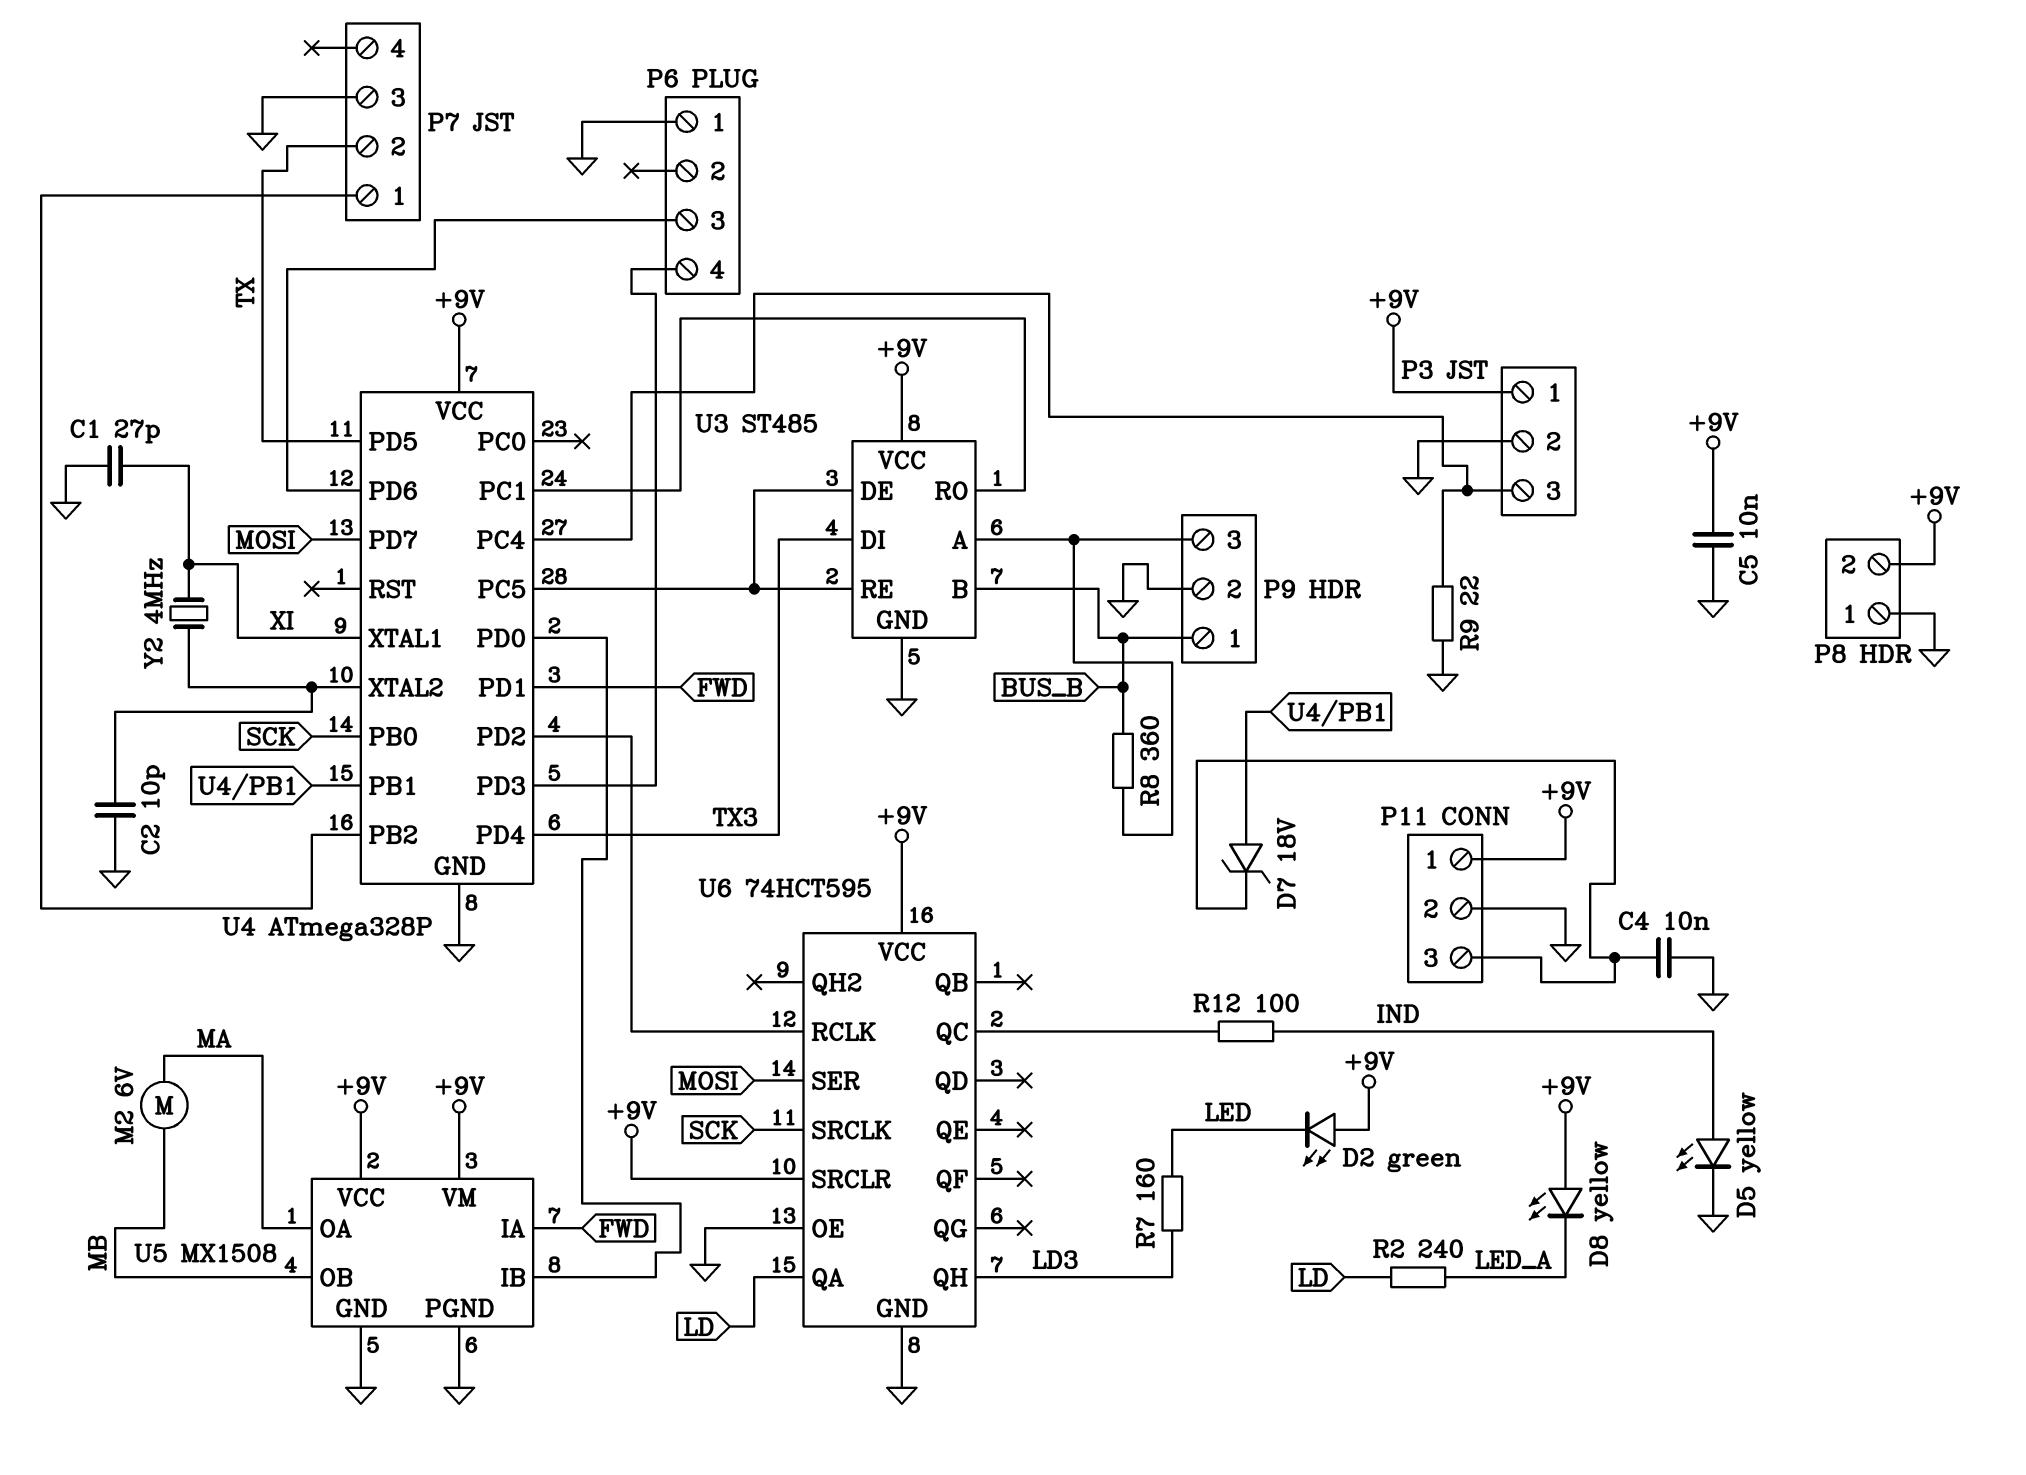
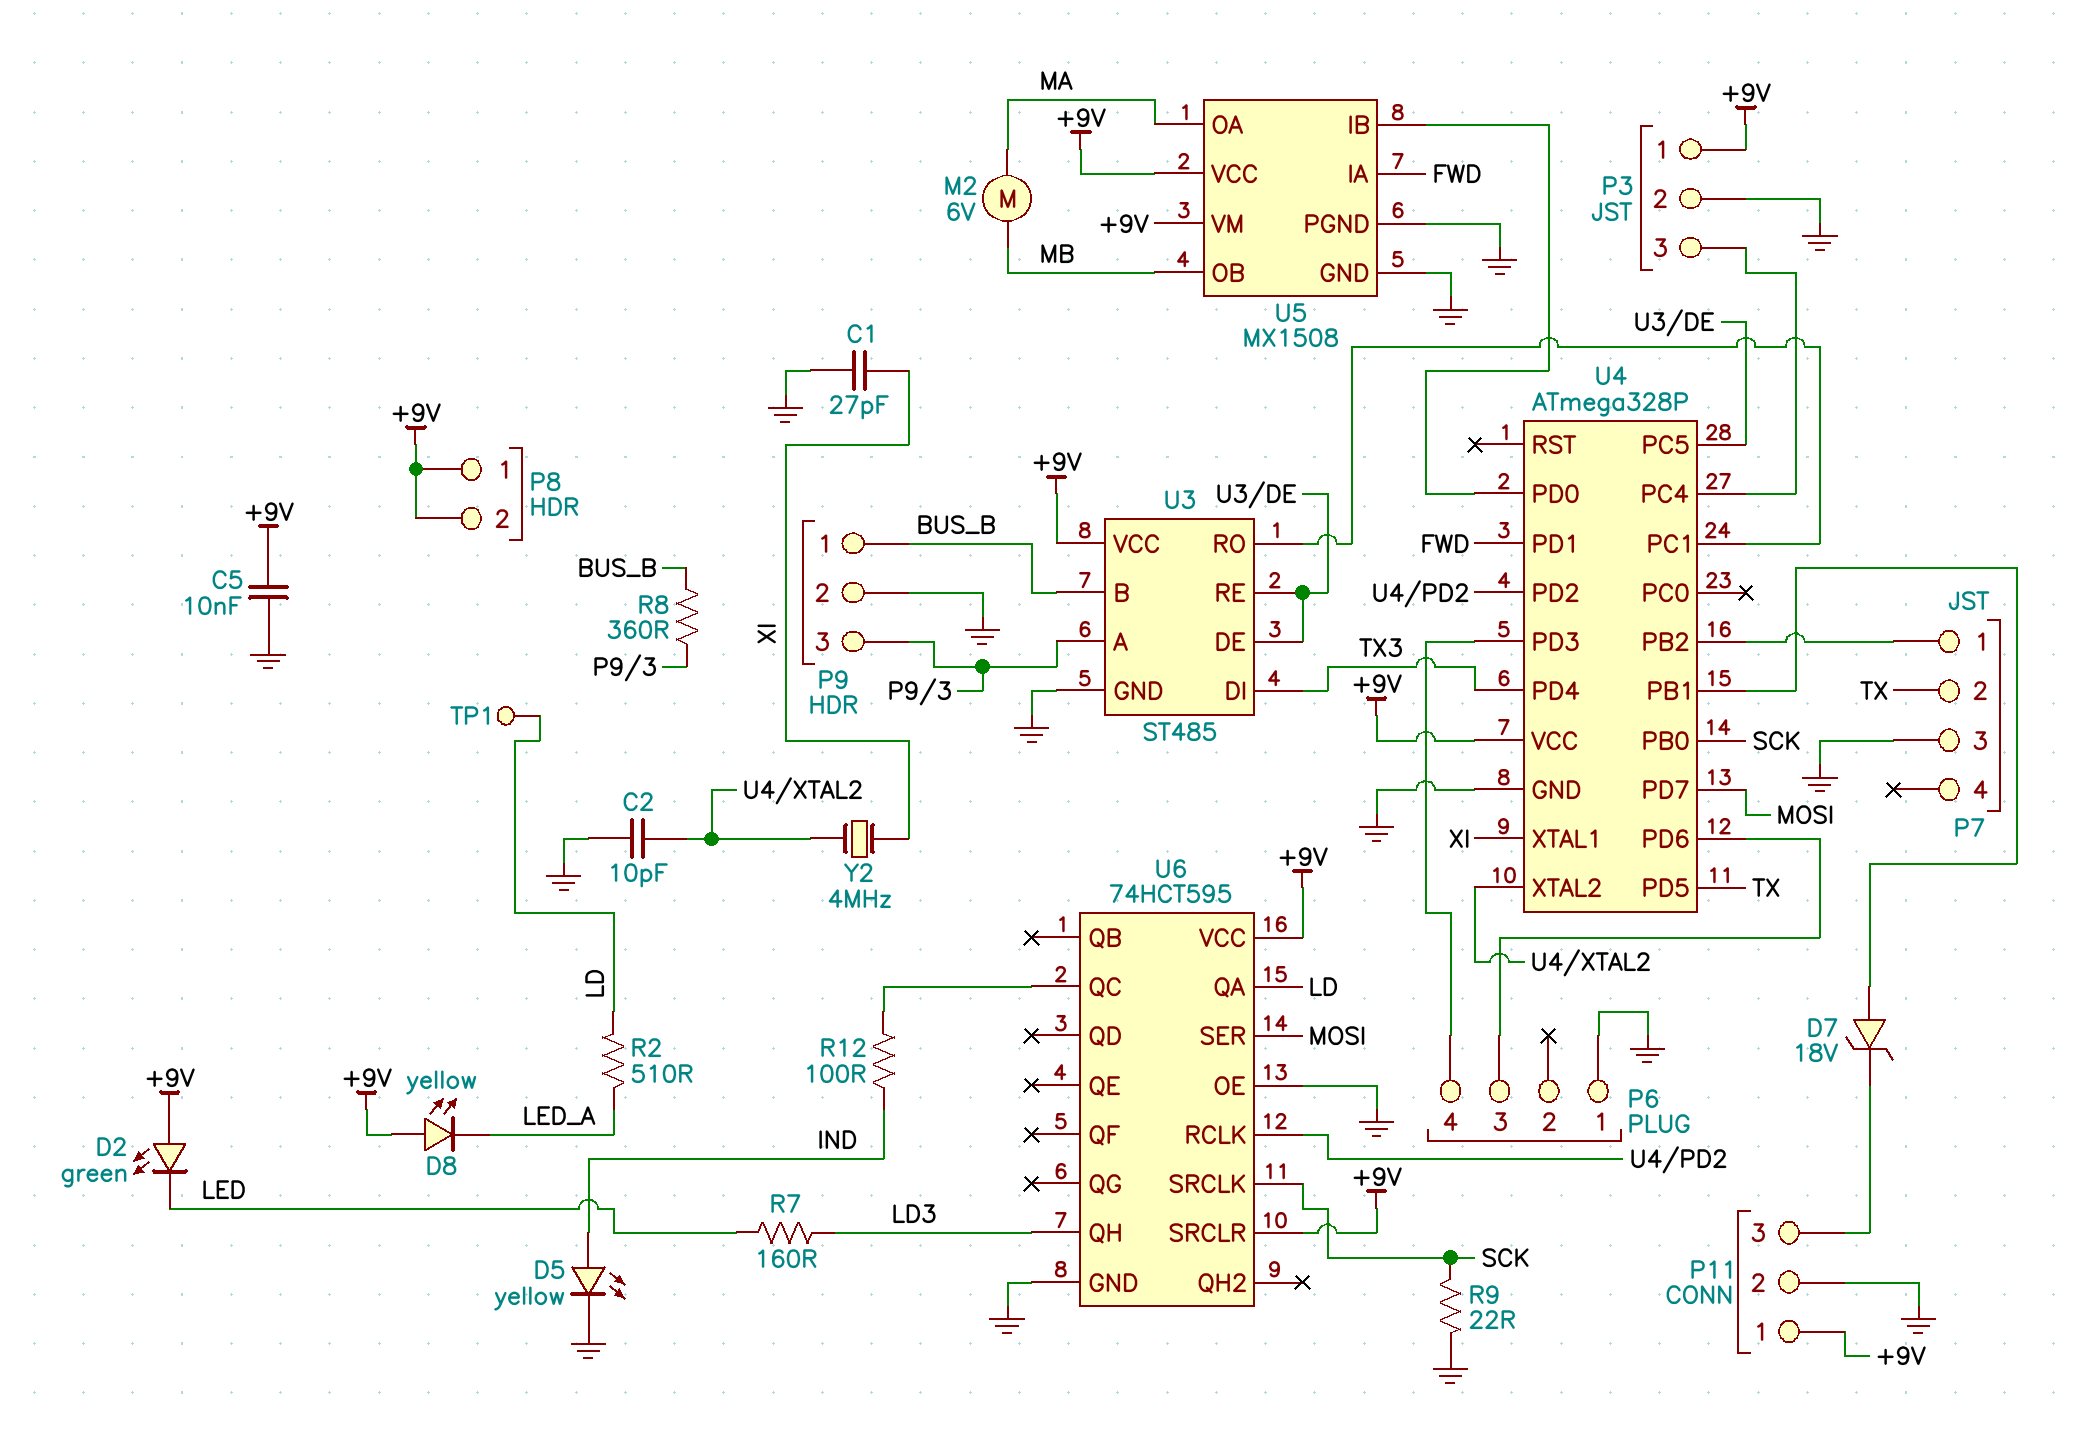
C4: 10nF (GND, P11/3) -> none
P8 pin 1: GND -> +9V
R2: 240 (LD, LED_A) -> 510 (LD, LED_A)
R9: 22 (GND, P3/3) -> 22 (GND, SCK)
TP1: none -> test point (LD)

